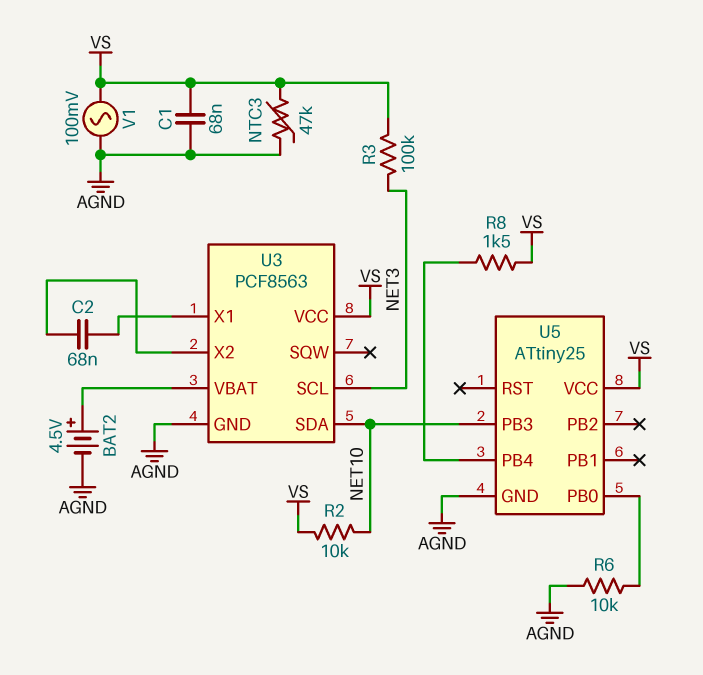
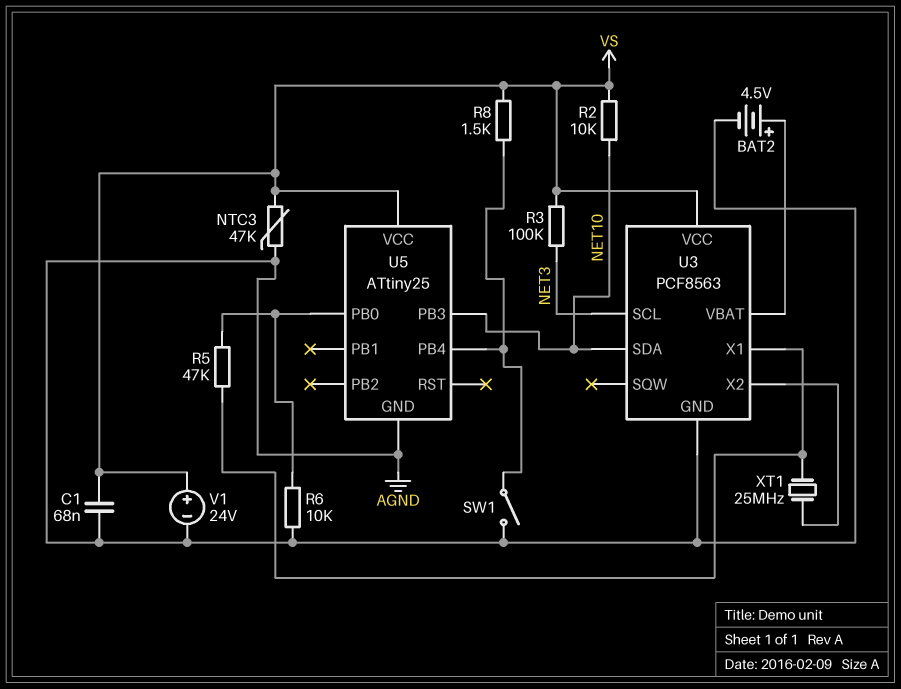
C2: 68nF (U3/X1, U3/X2) -> none
R5: none -> 47k (U3/X1, U5/PB0)
SW1: none -> switch (AGND, U5/PB4)
V1: AC 100mV (AGND, VS) -> 24V (plus VS, minus AGND)
XT1: none -> 25MHz (U3/X1, U3/X2)

